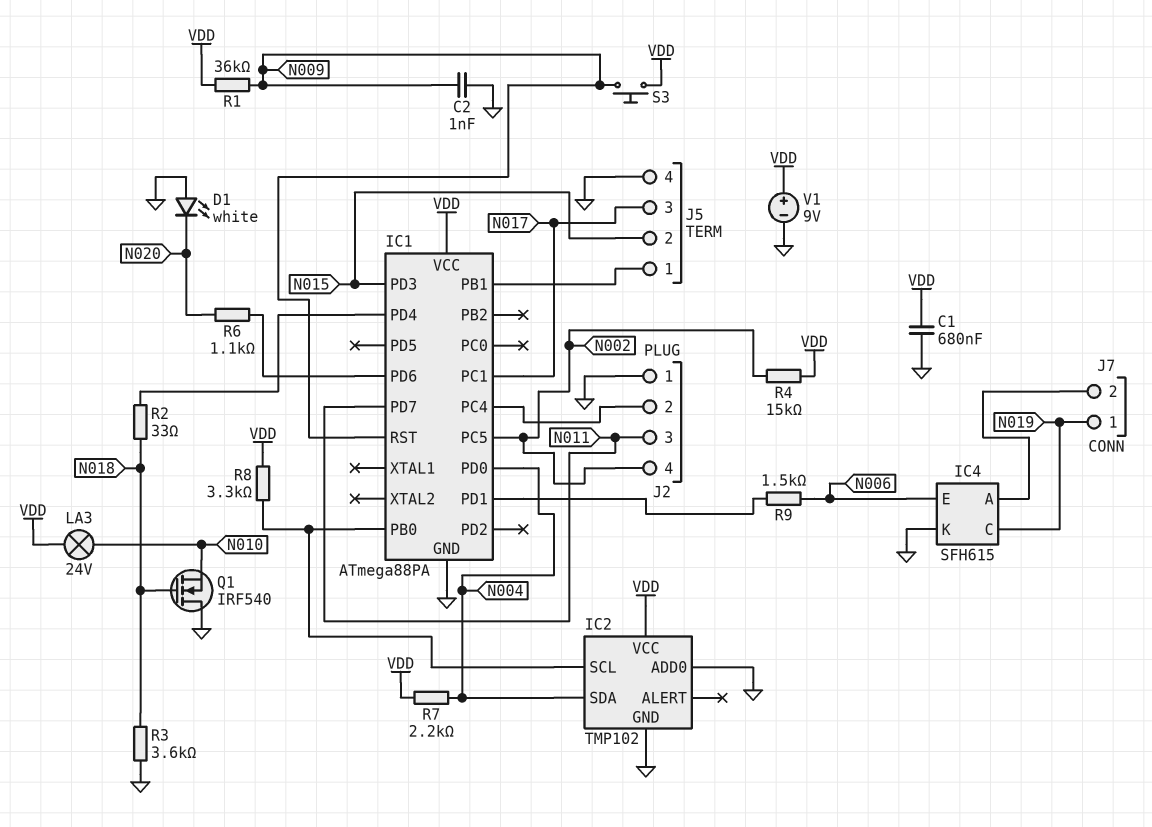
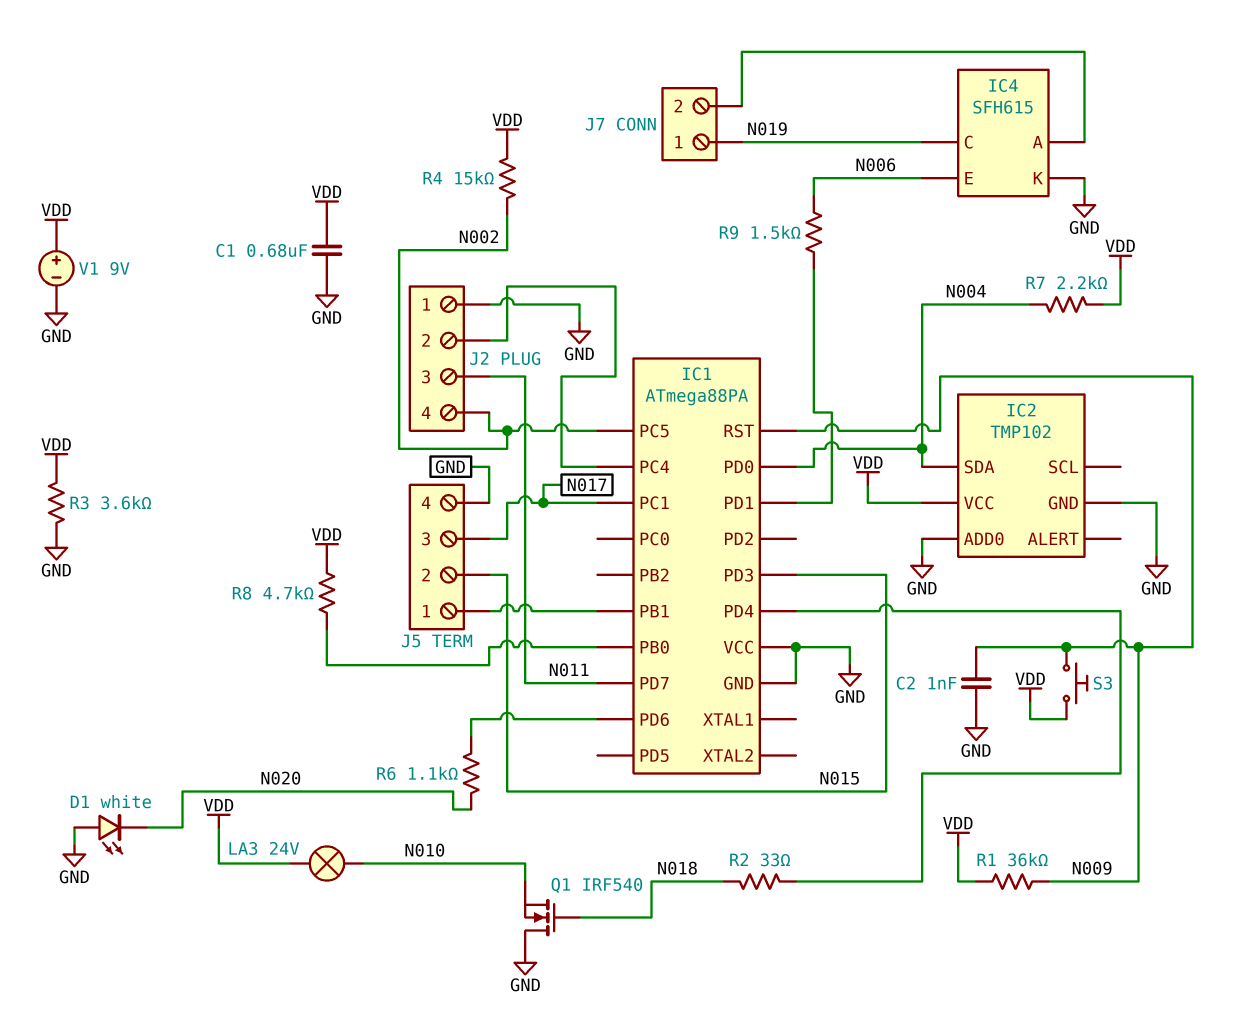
IC1 pin VCC: VDD -> GND
IC2 pin SCL: IC1/PB0 -> none
R3: 3.6k (GND, N018) -> 3.6k (GND, VDD)
R8: 3.3k (IC1/PB0, VDD) -> 4.7k (IC1/PB0, VDD)

